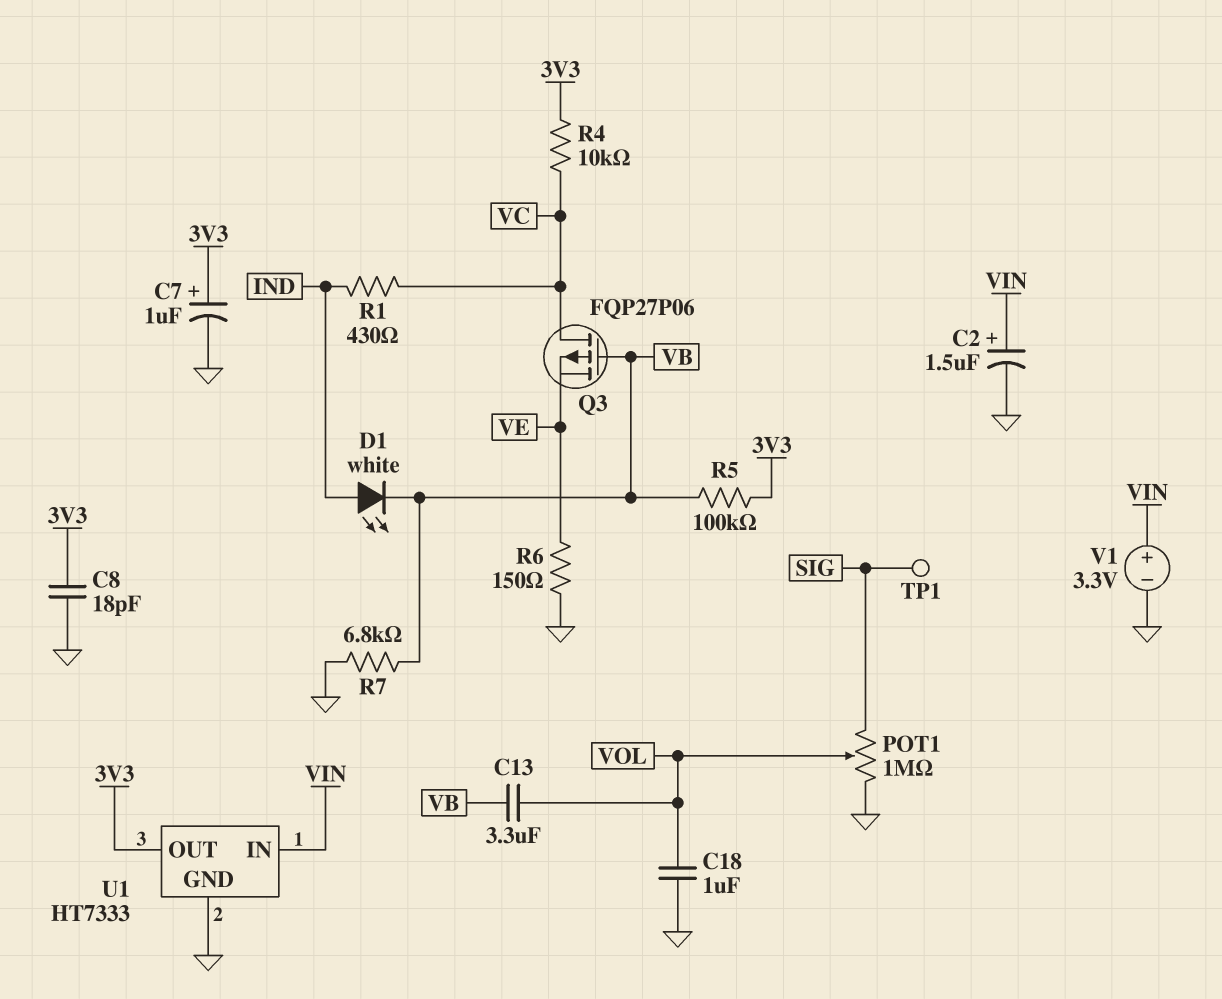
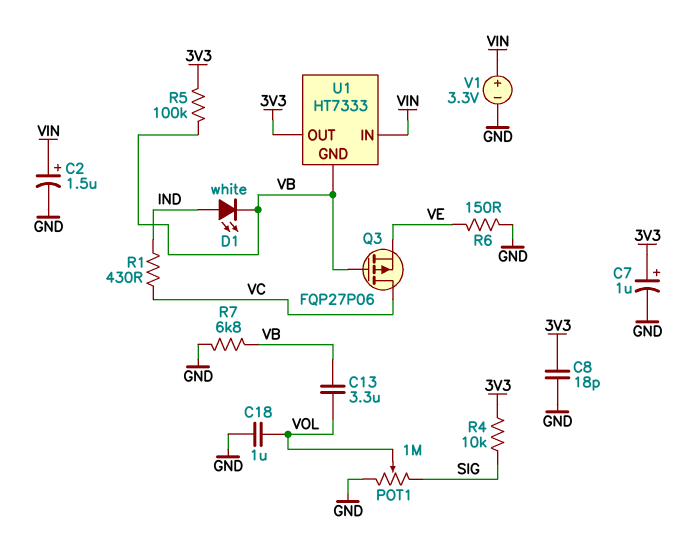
R4: 10k (3V3, VC) -> 10k (3V3, SIG)
TP1: test point (SIG) -> none
U1 pin GND: GND -> VB

